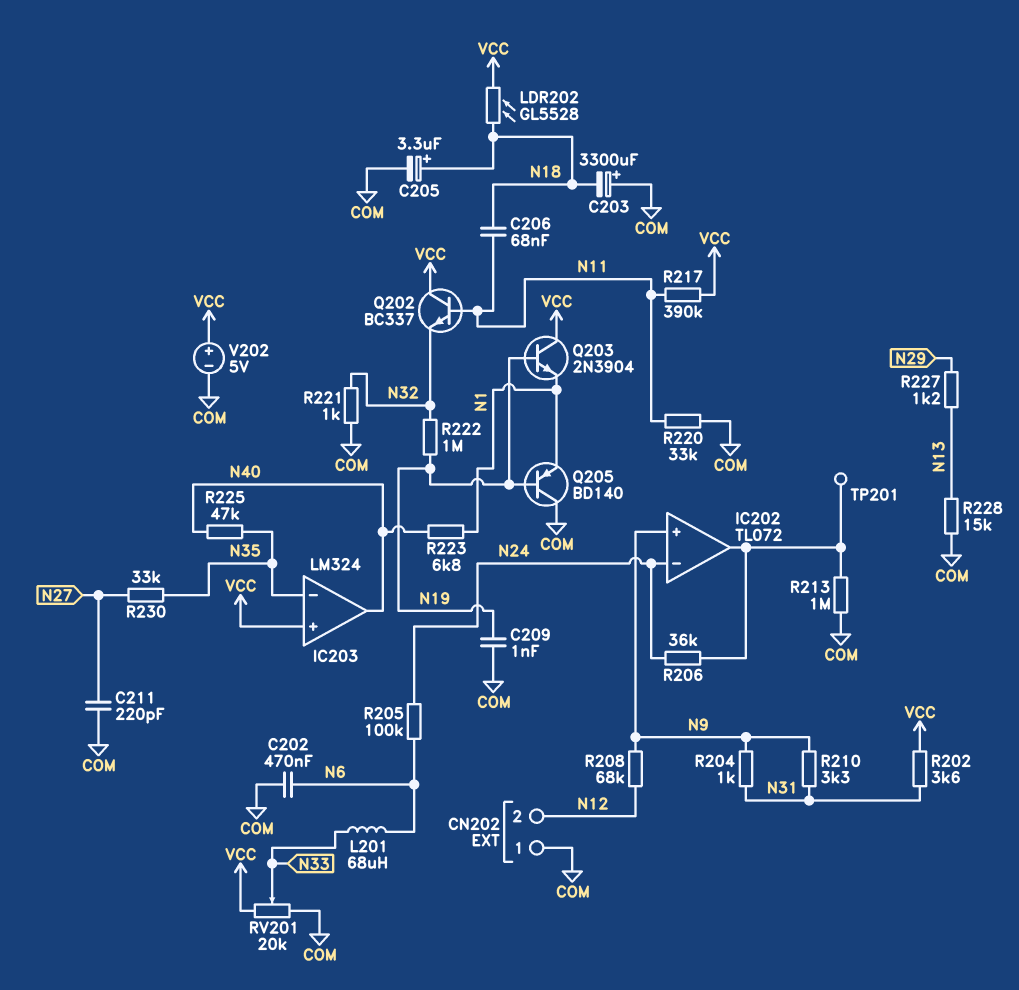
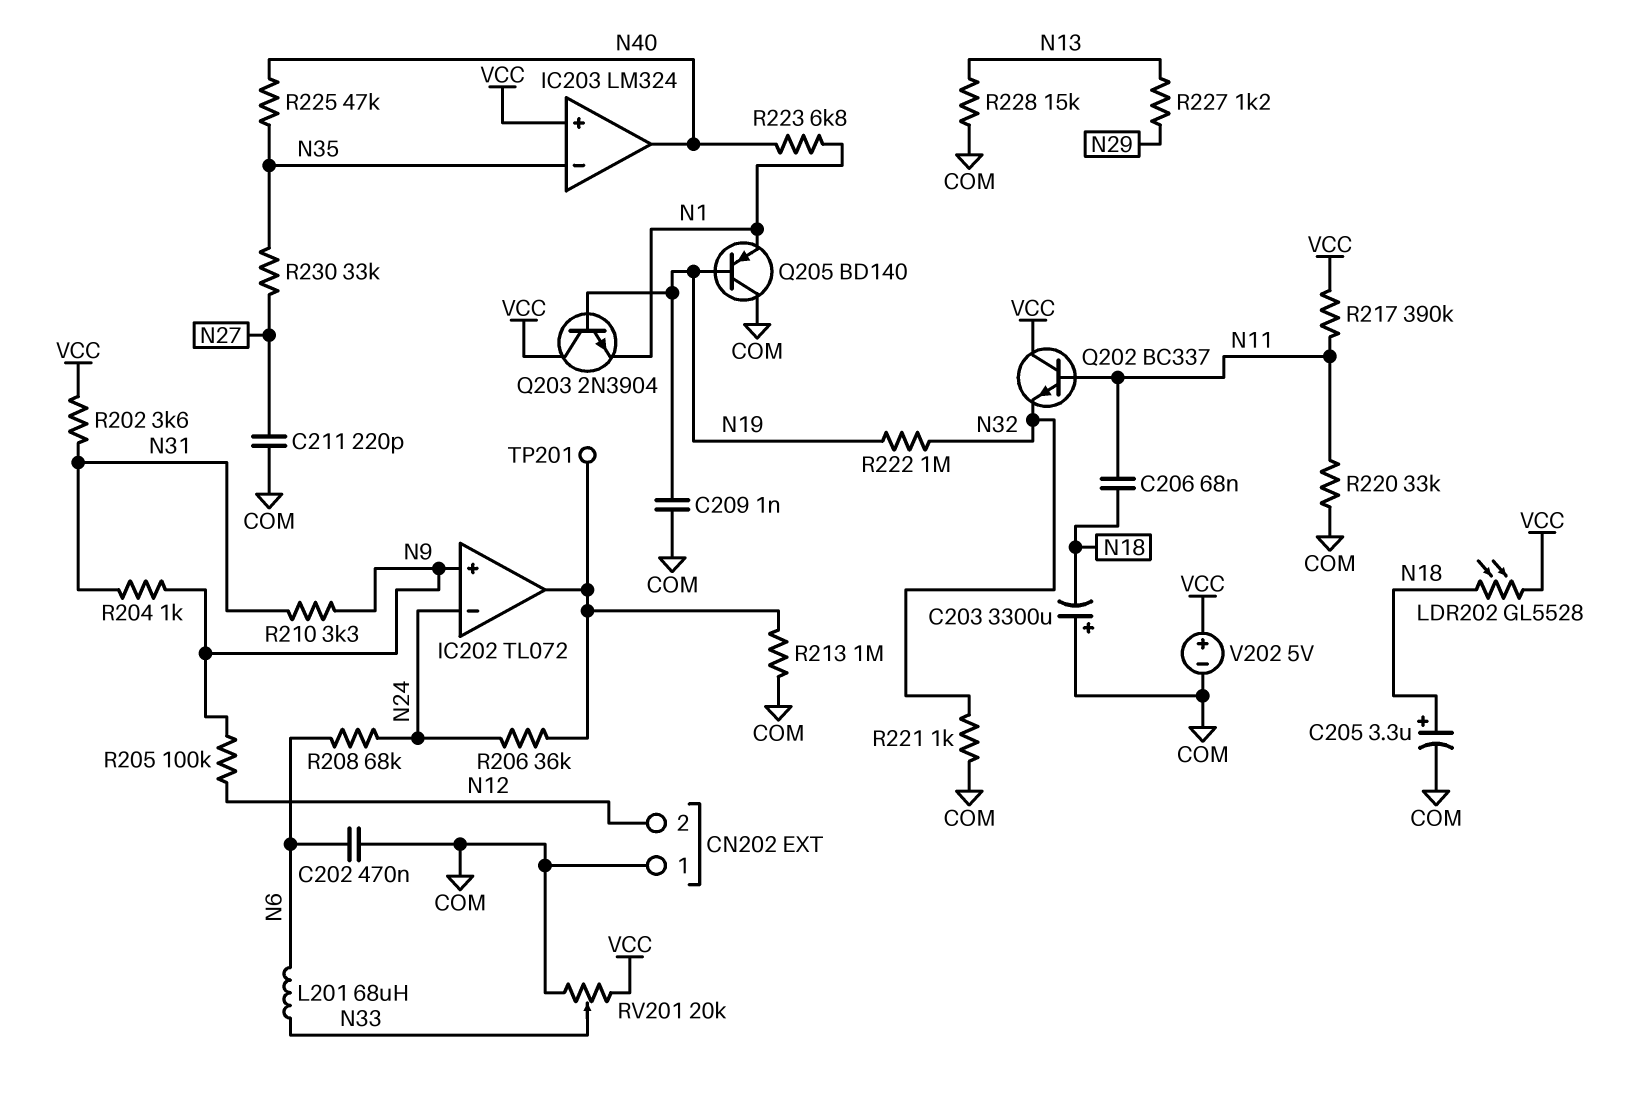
R205: 100k (N6, N24) -> 100k (N9, N12)
R208: 68k (N9, N12) -> 68k (N6, N24)

